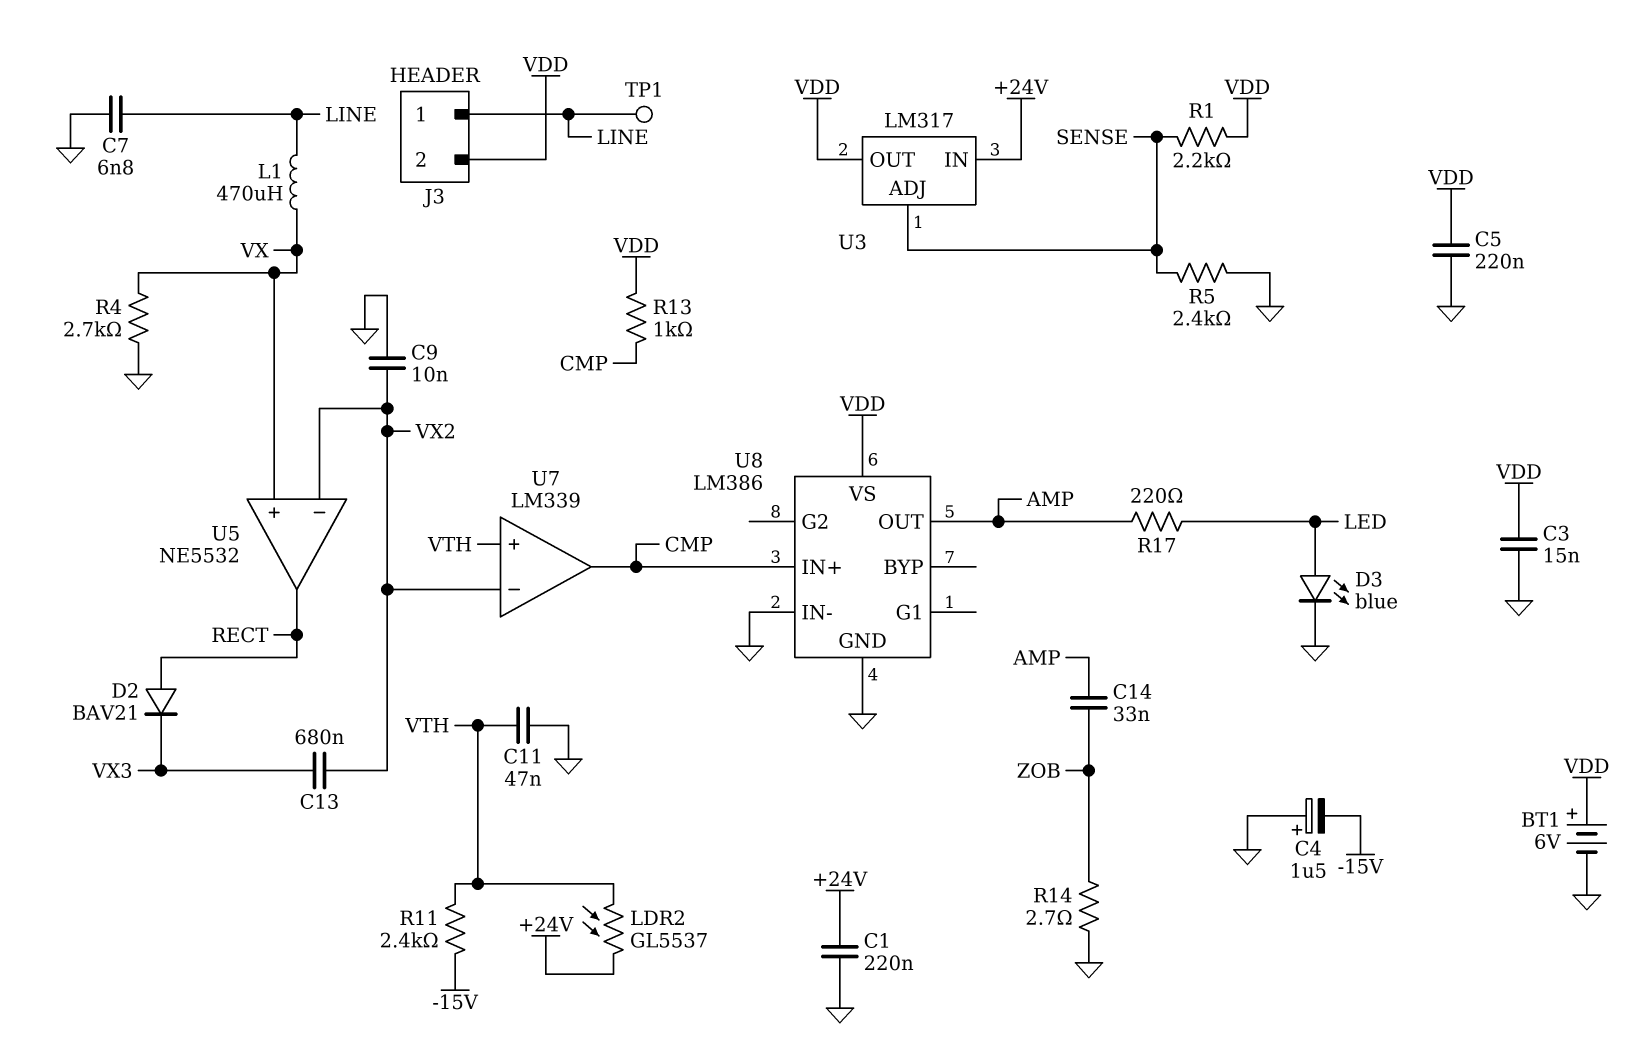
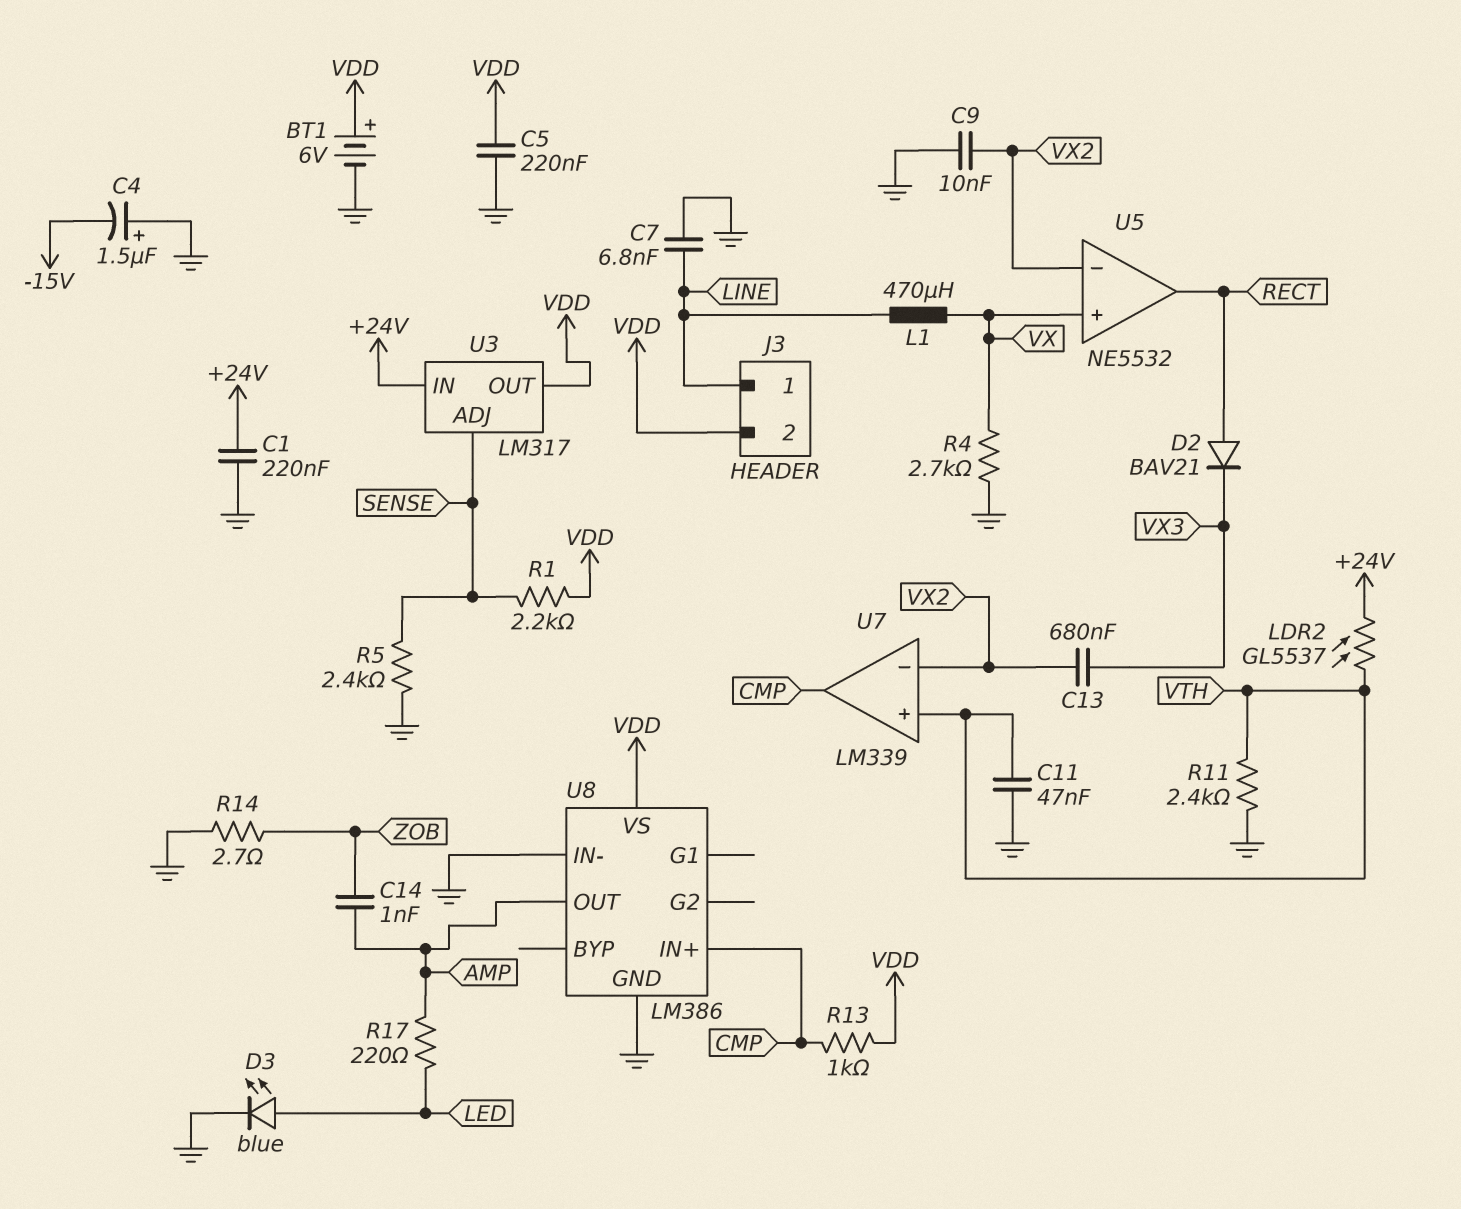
C3: 15nF (GND, VDD) -> none
C14: 33nF (AMP, ZOB) -> 1nF (AMP, ZOB)
R11: 2.4k (-15V, VTH) -> 2.4k (GND, VTH)
TP1: test point (LINE) -> none

